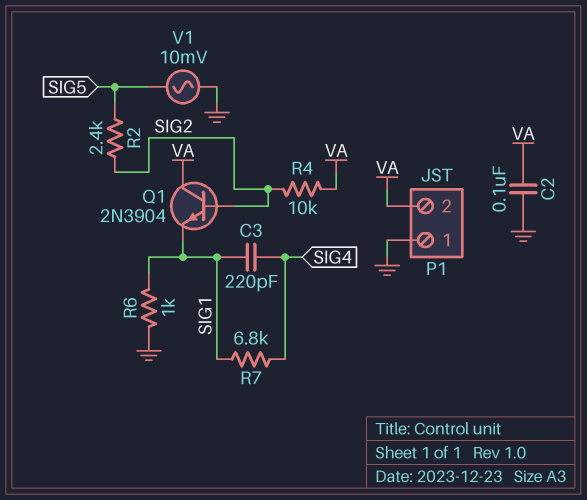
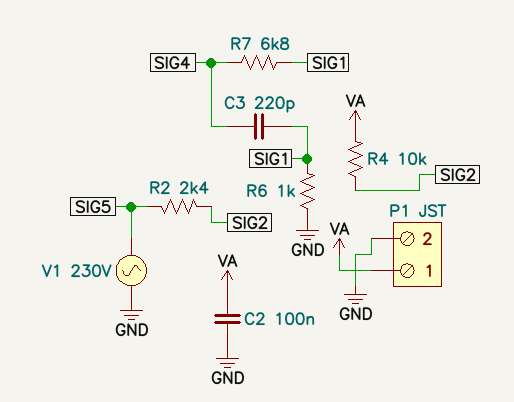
P1 pin 1: GND -> VA
P1 pin 2: VA -> GND
Q1: NPN 2N3904 (B SIG2, C VA, E SIG1) -> none
V1: AC 10mV (GND, SIG5) -> AC 230V (GND, SIG5)

